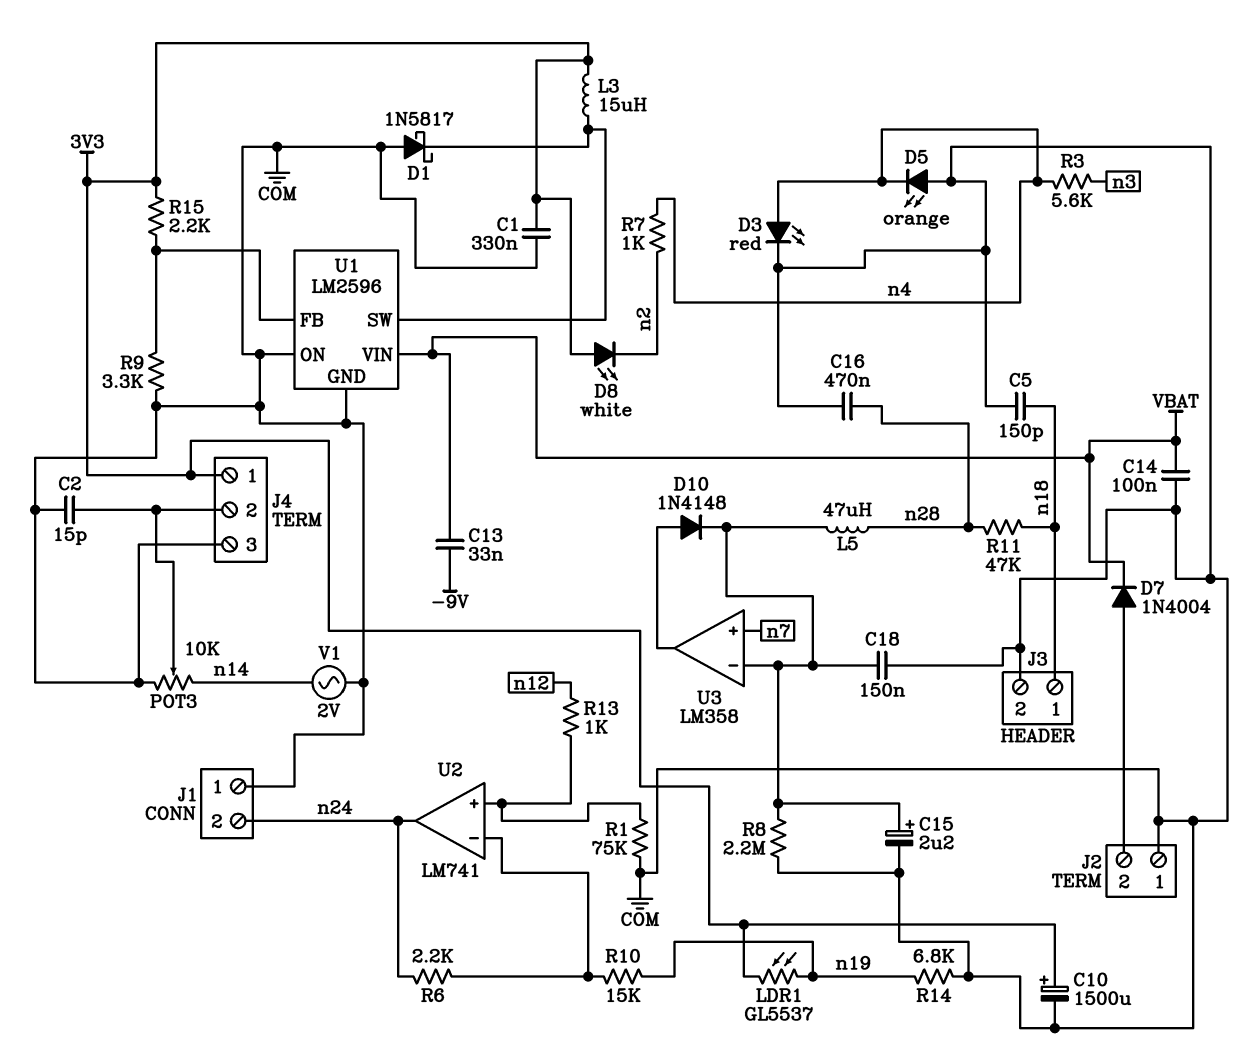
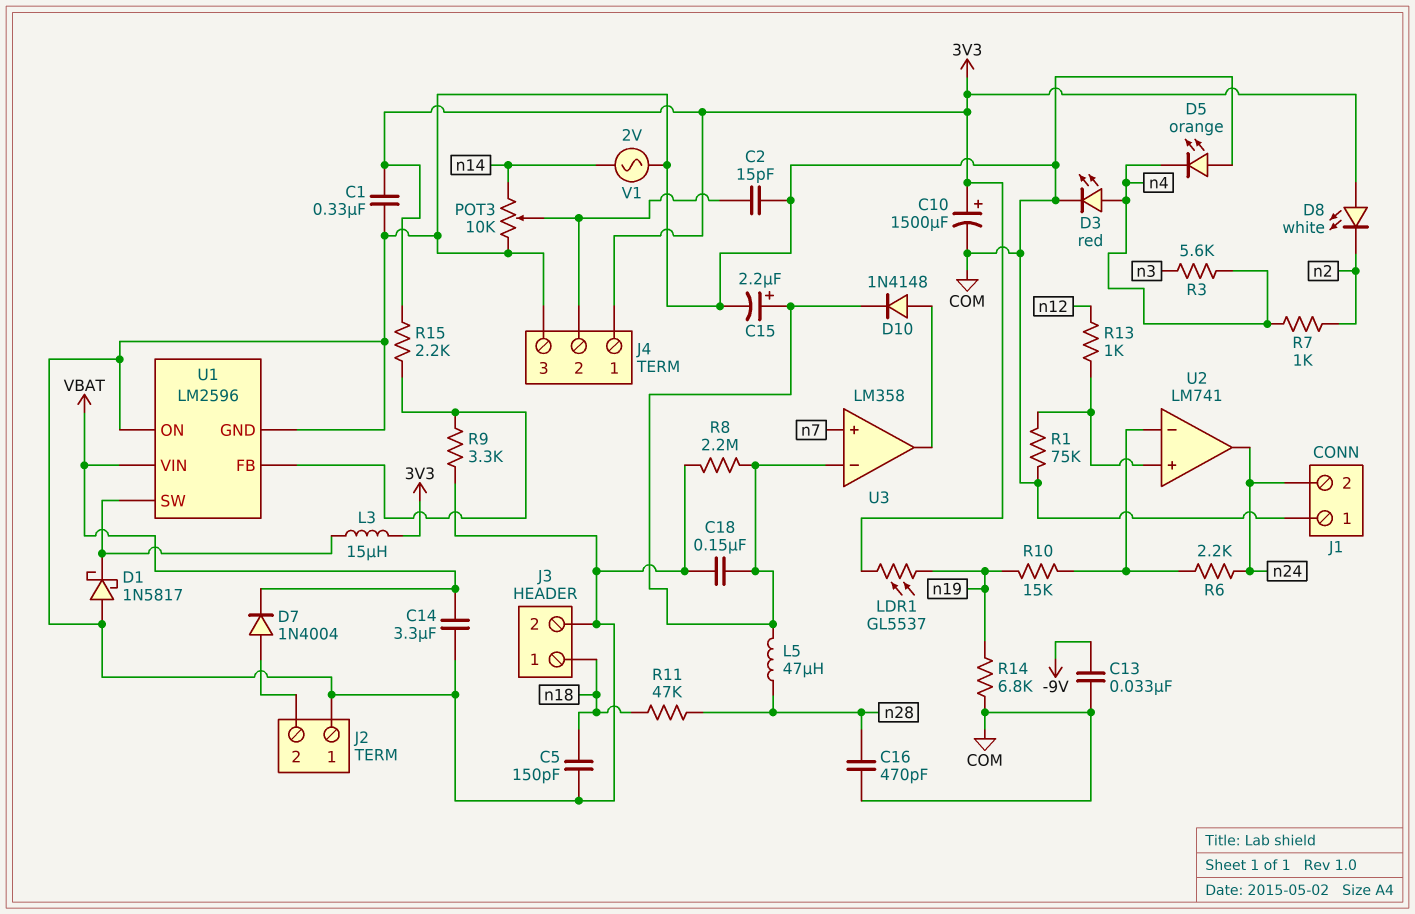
C13: 33nF (-9V, VBAT) -> 33nF (-9V, COM)
C14: 100nF (COM, VBAT) -> 3.3uF (COM, VBAT)
C16: 470nF (COM, n28) -> 470pF (COM, n28)

